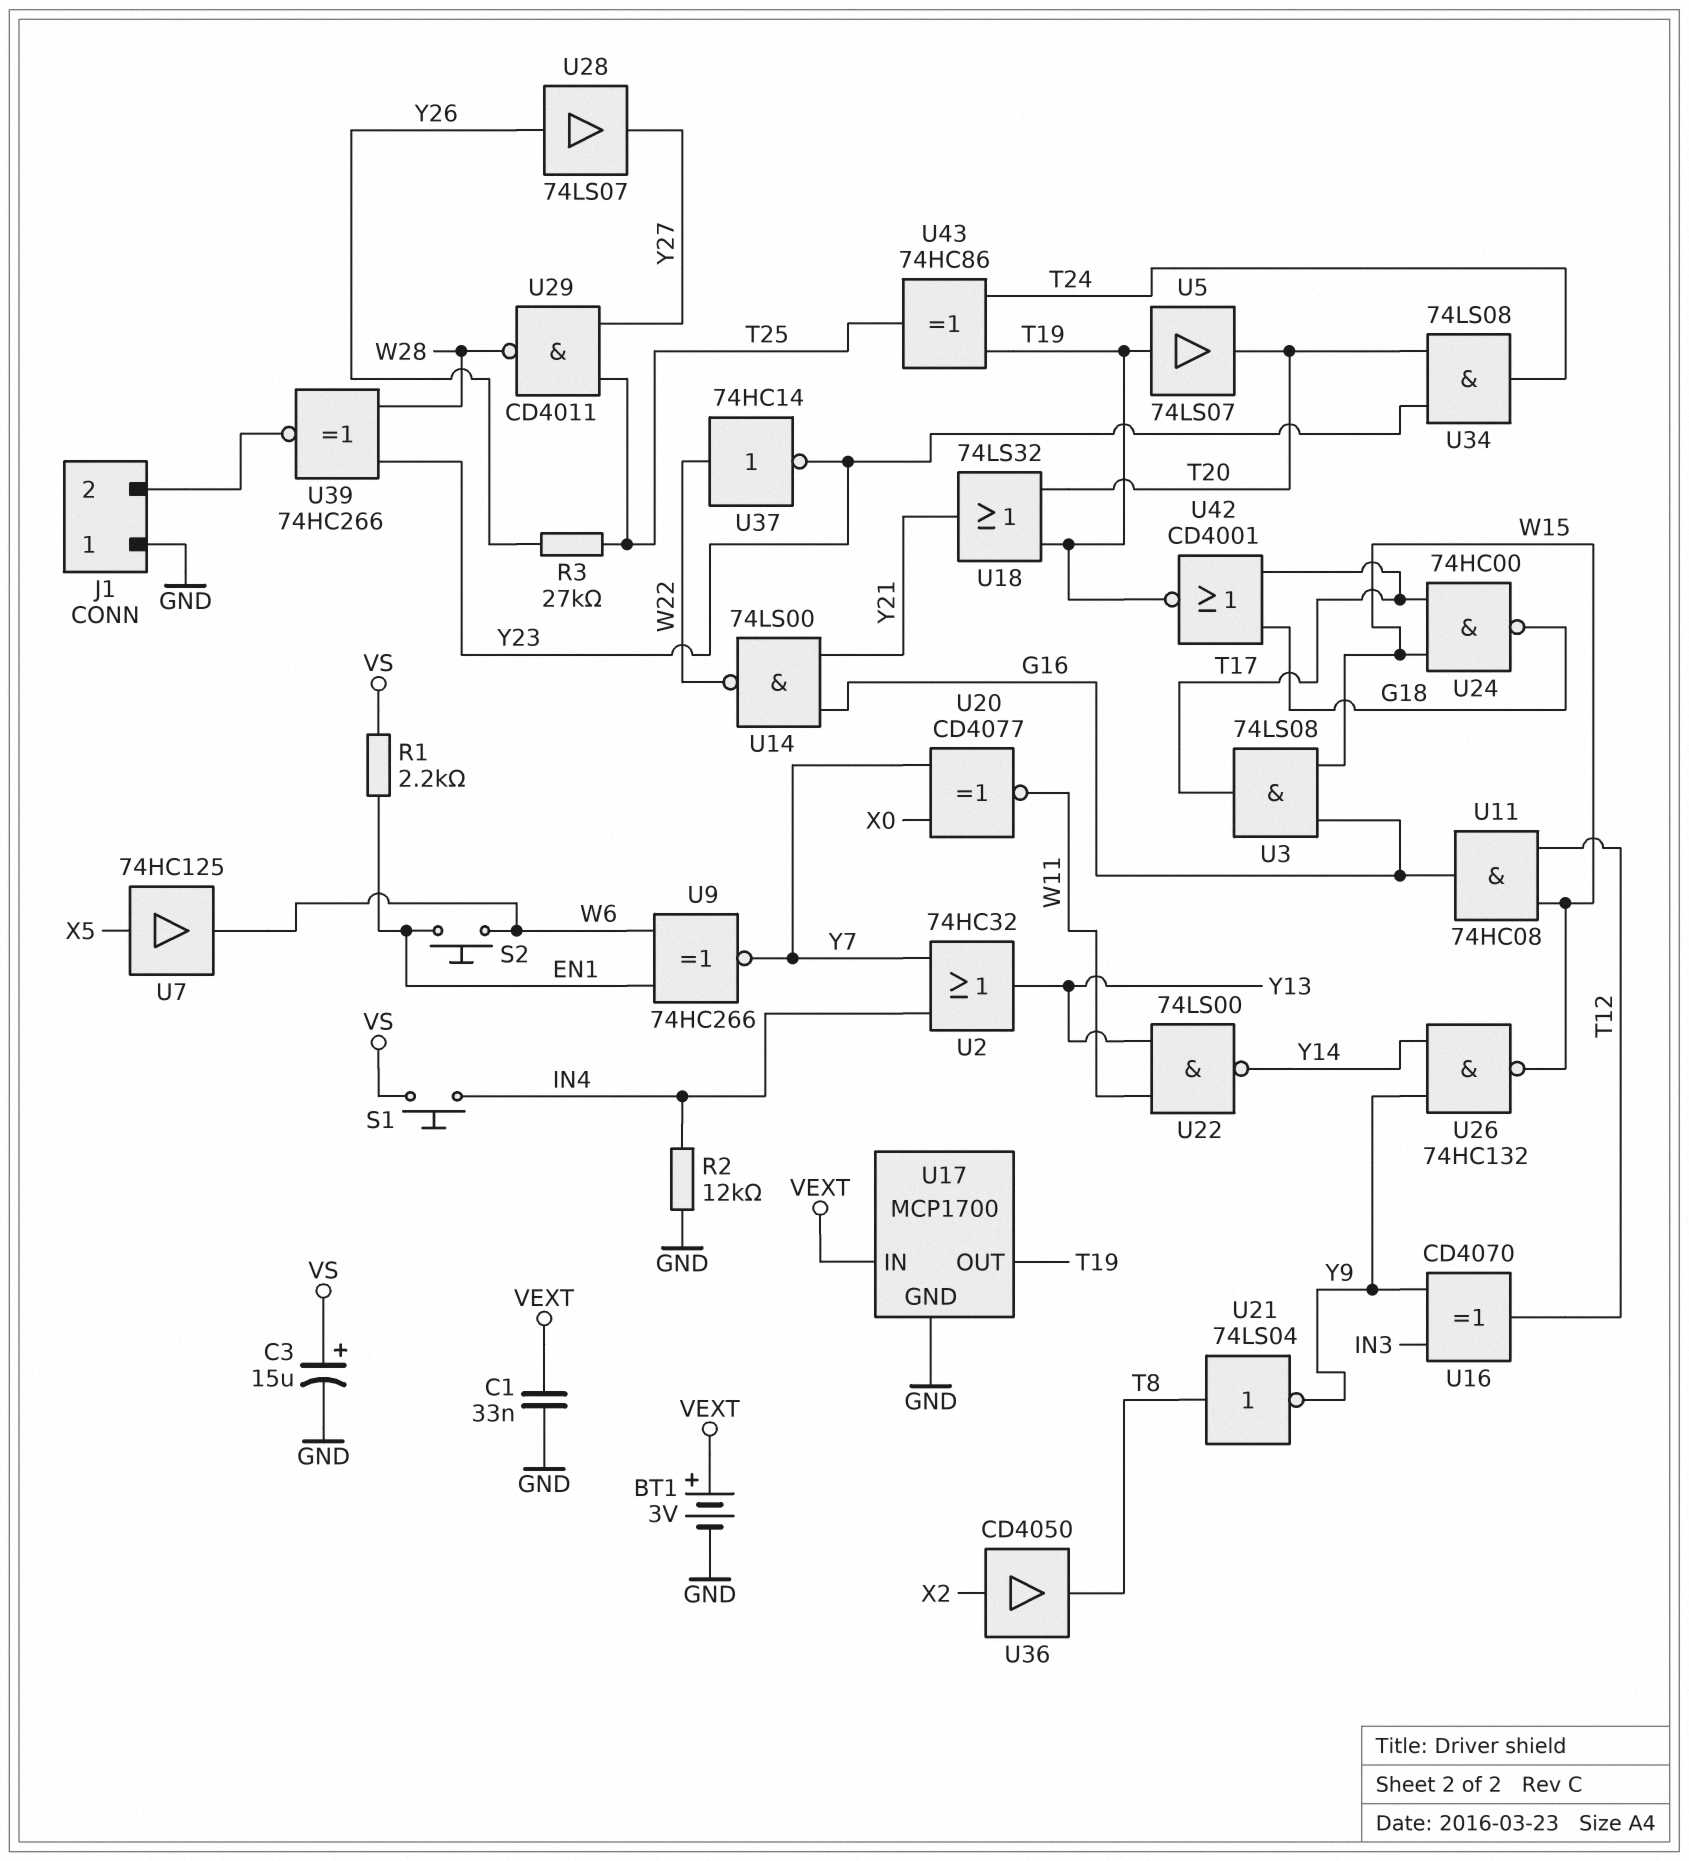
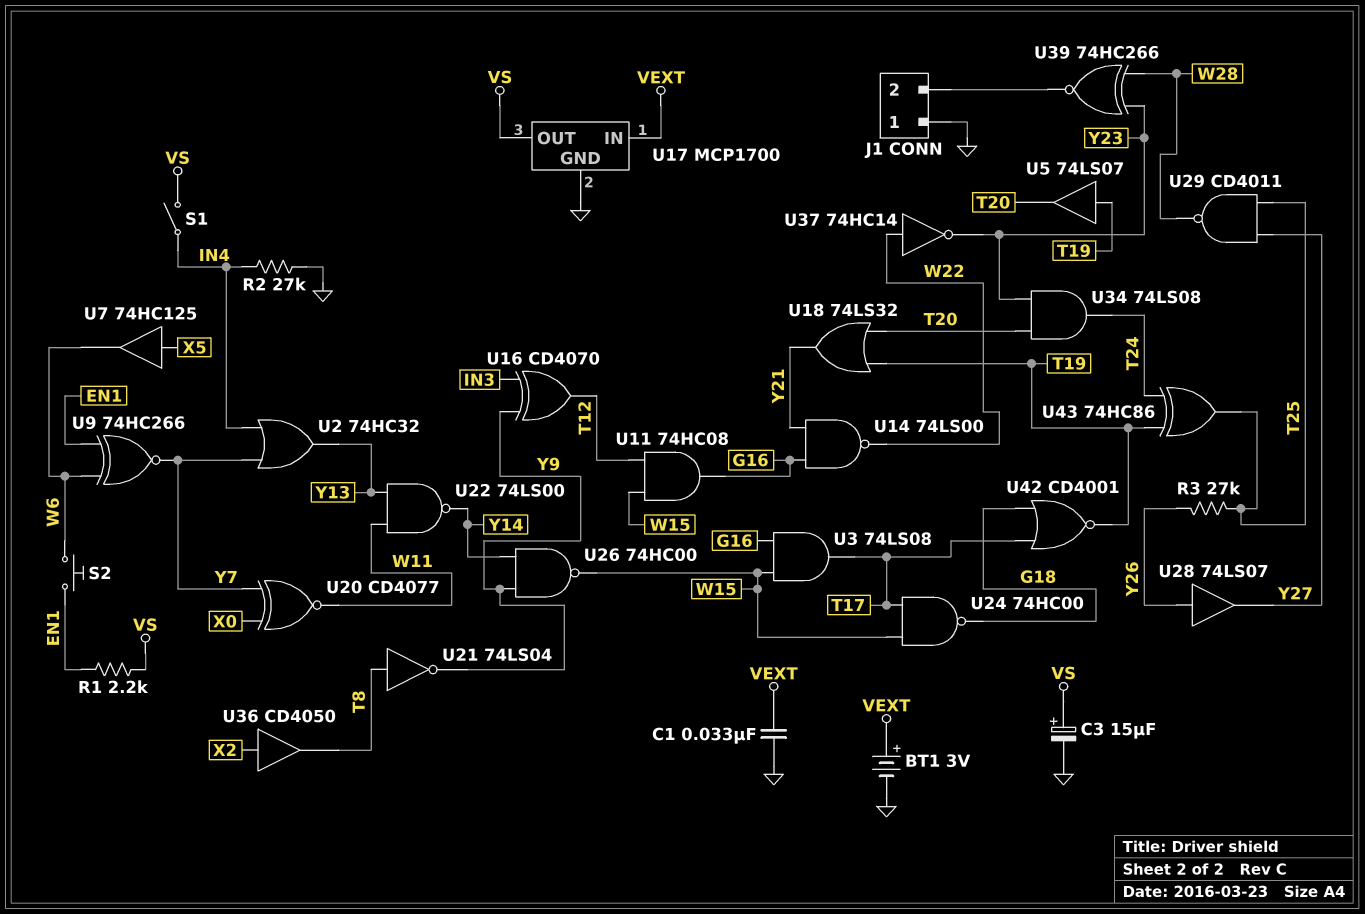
R2: 12k (GND, IN4) -> 27k (GND, IN4)
S1: button (IN4, VS) -> switch (IN4, VS)
U17 pin OUT: T19 -> VS
U26: NAND 74HC132 (in Y9, in Y14, out W15) -> NAND 74HC00 (in Y9, in Y14, out W15)

